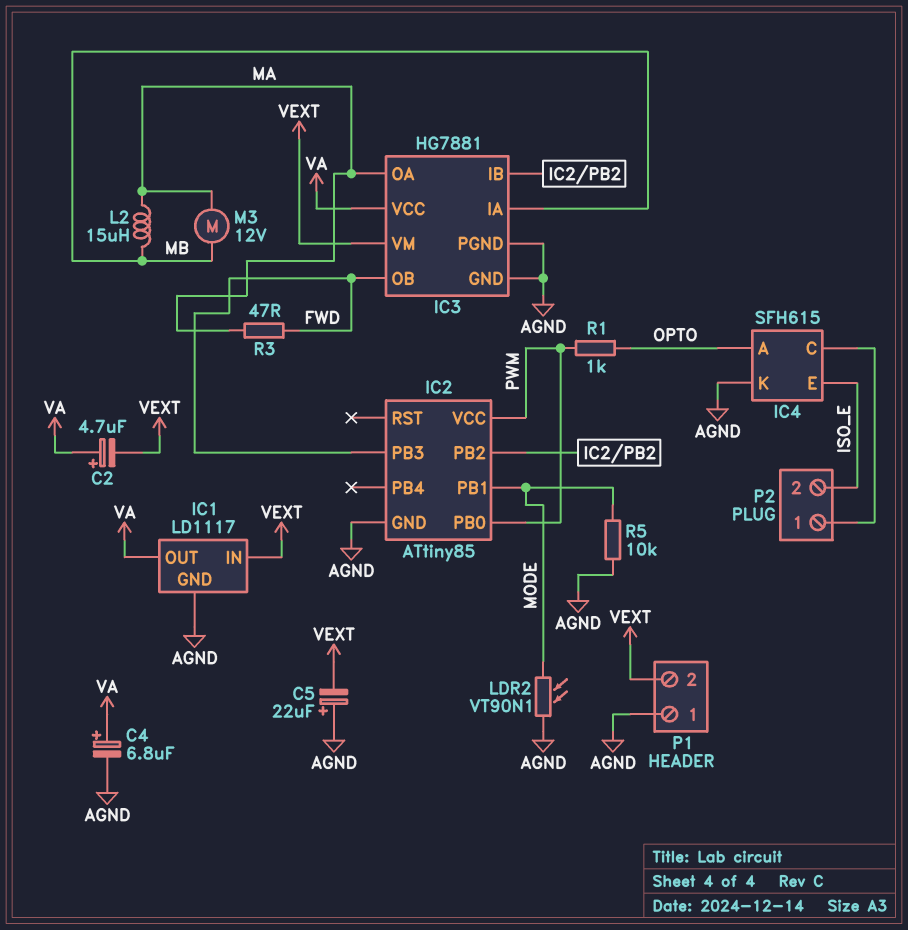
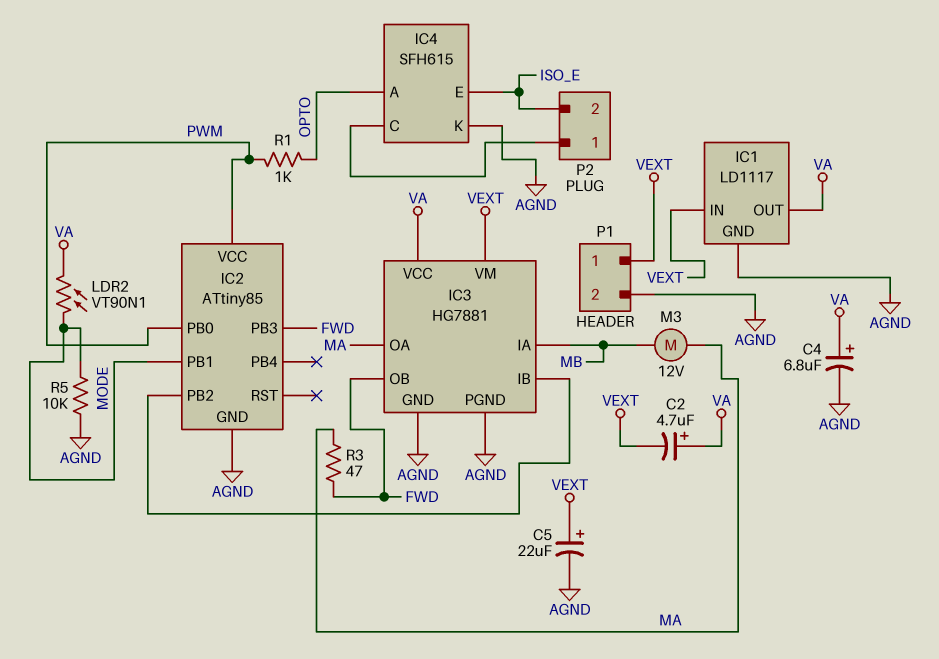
C5: 22uF (plus AGND, minus VEXT) -> 22uF (plus VEXT, minus AGND)
L2: 15uH (MA, MB) -> none
LDR2: VT90N1 (AGND, MODE) -> VT90N1 (MODE, VA)
P1 pin 1: AGND -> VEXT
P1 pin 2: VEXT -> AGND

